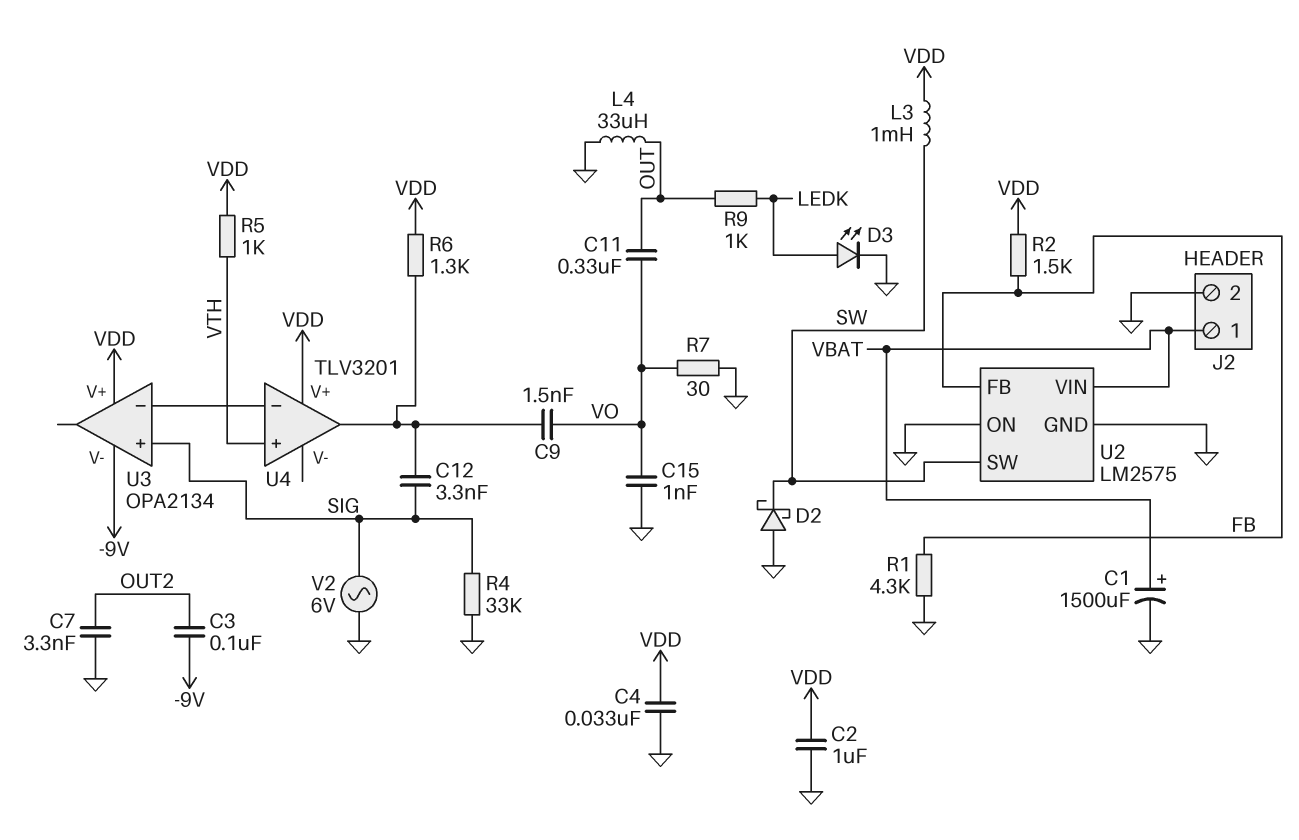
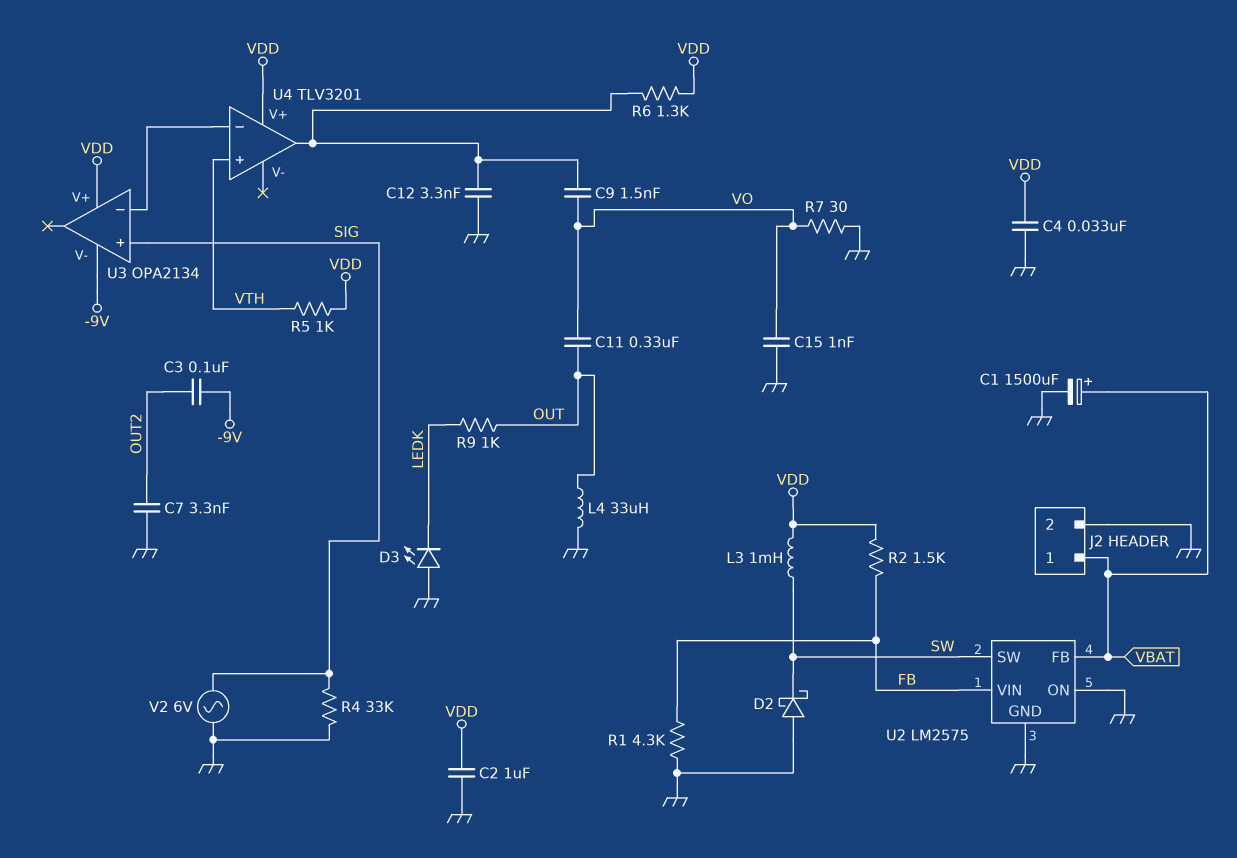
C12: 3.3nF (SIG, U4/out) -> 3.3nF (GND, U4/out)
D3: LED (A LEDK, K GND) -> LED (A GND, K LEDK)
U2 pin FB: FB -> VBAT
U2 pin VIN: VBAT -> FB

